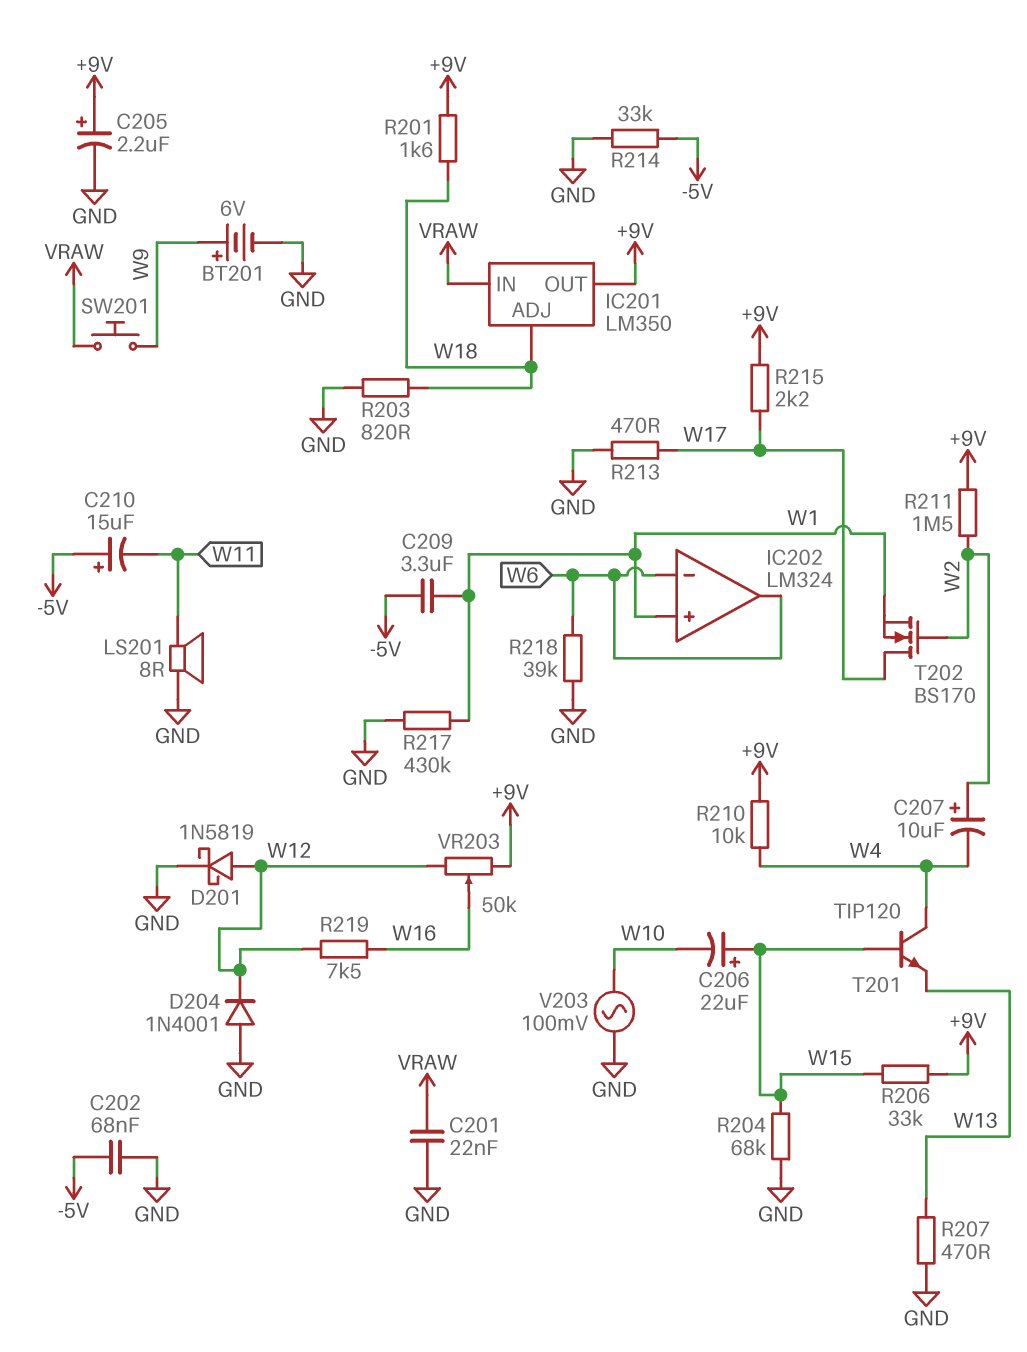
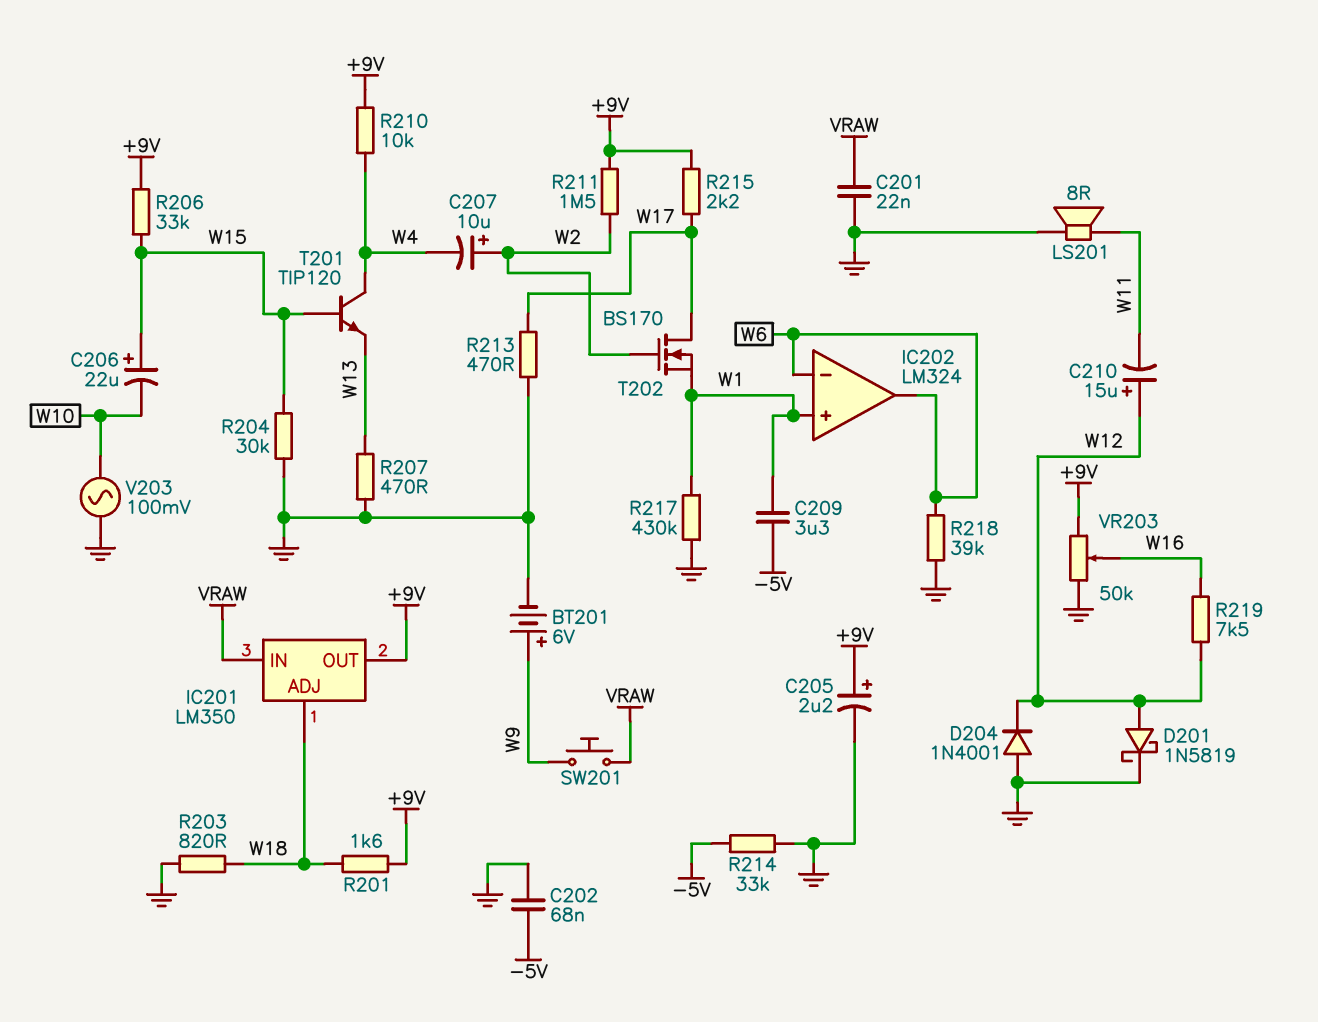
C210: 15uF (plus -5V, minus W11) -> 15uF (plus W12, minus W11)
R204: 68k (GND, W15) -> 30k (GND, W15)
VR203: 50k (+9V, W12, wiper W16) -> 50k (+9V, GND, wiper W16)

